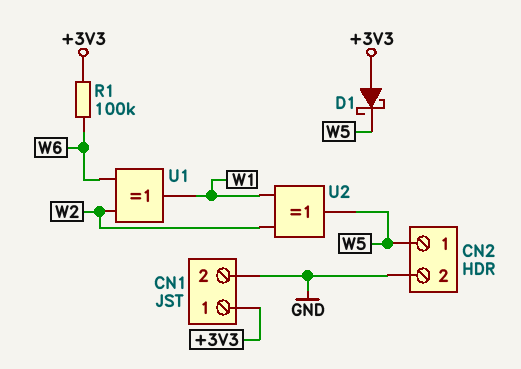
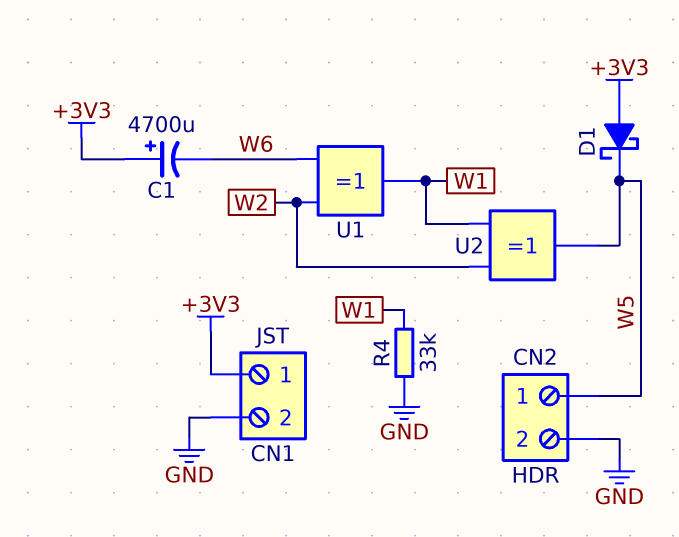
C1: none -> 4700uF (plus +3V3, minus W6)
R1: 100k (+3V3, W6) -> none
R4: none -> 33k (GND, W1)

